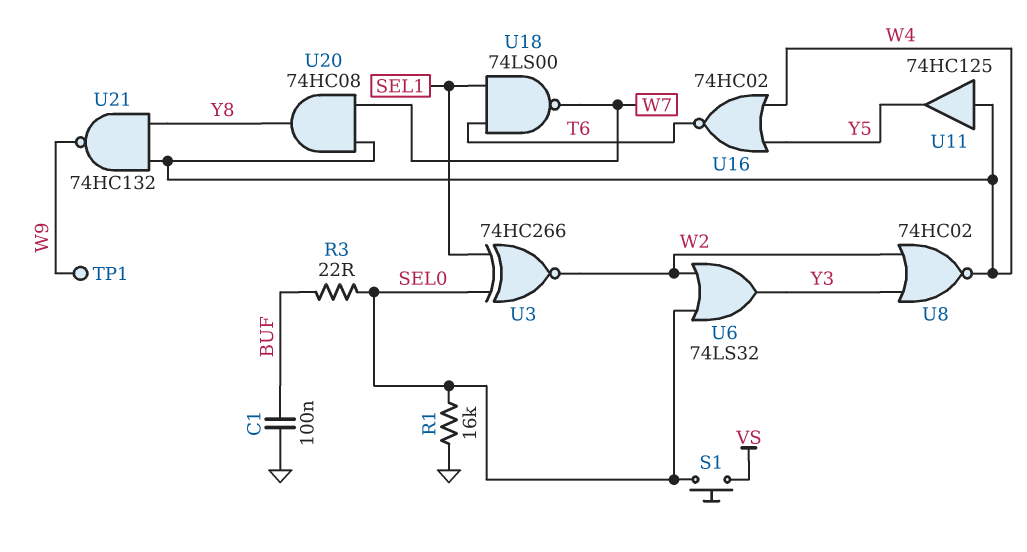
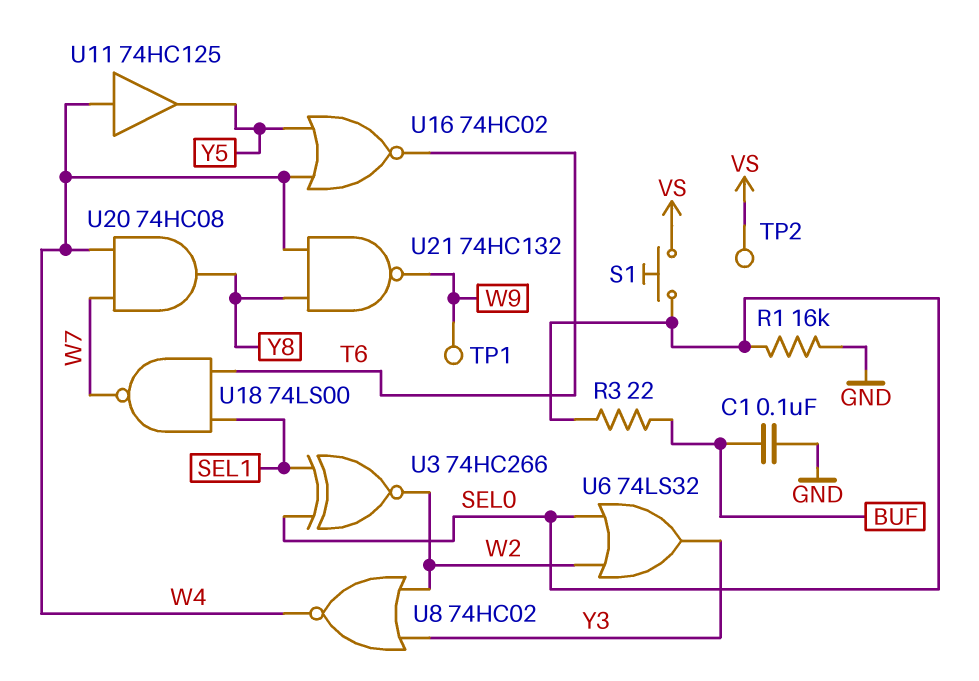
TP2: none -> test point (VS)

